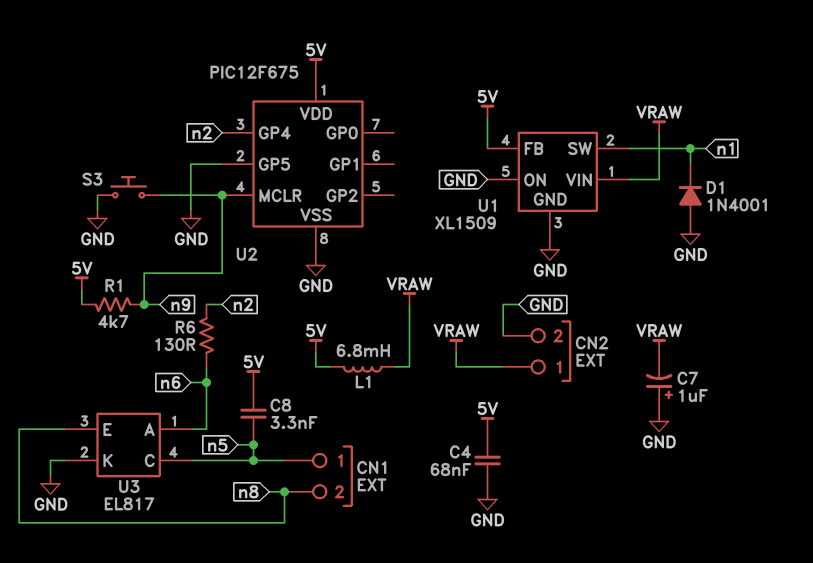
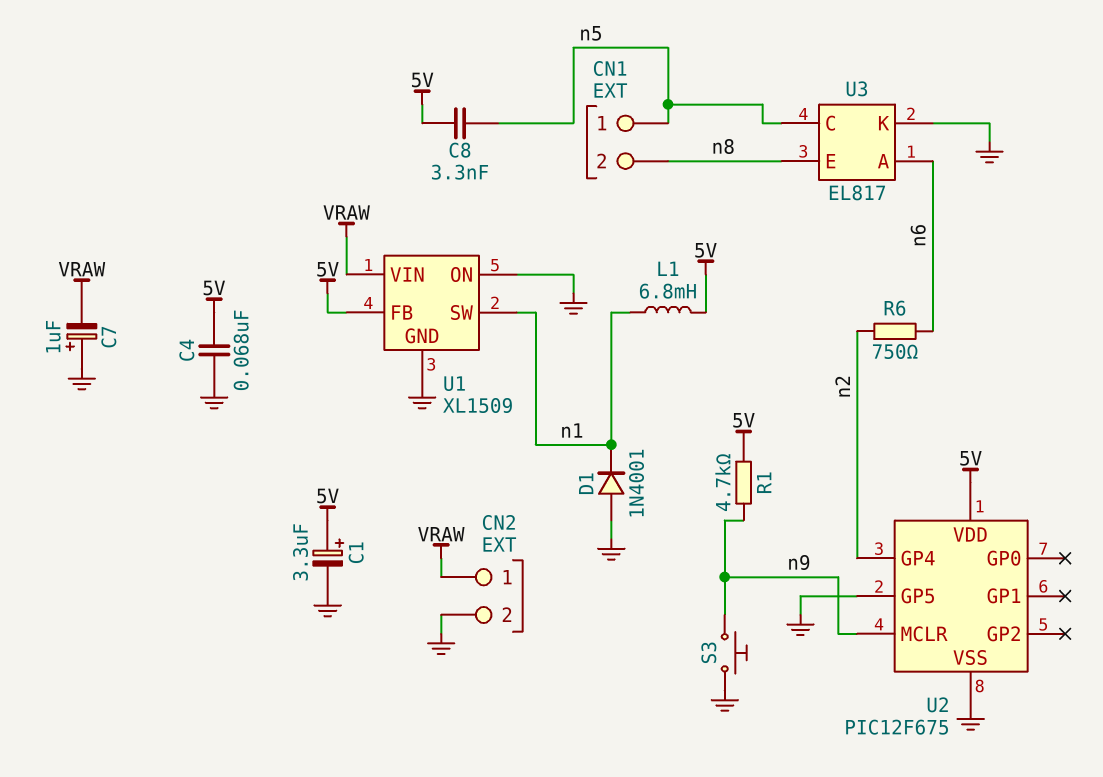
C1: none -> 3.3uF (plus 5V, minus GND)
L1: 6.8mH (5V, VRAW) -> 6.8mH (5V, n1)
R6: 130 (n2, n6) -> 750 (n2, n6)

